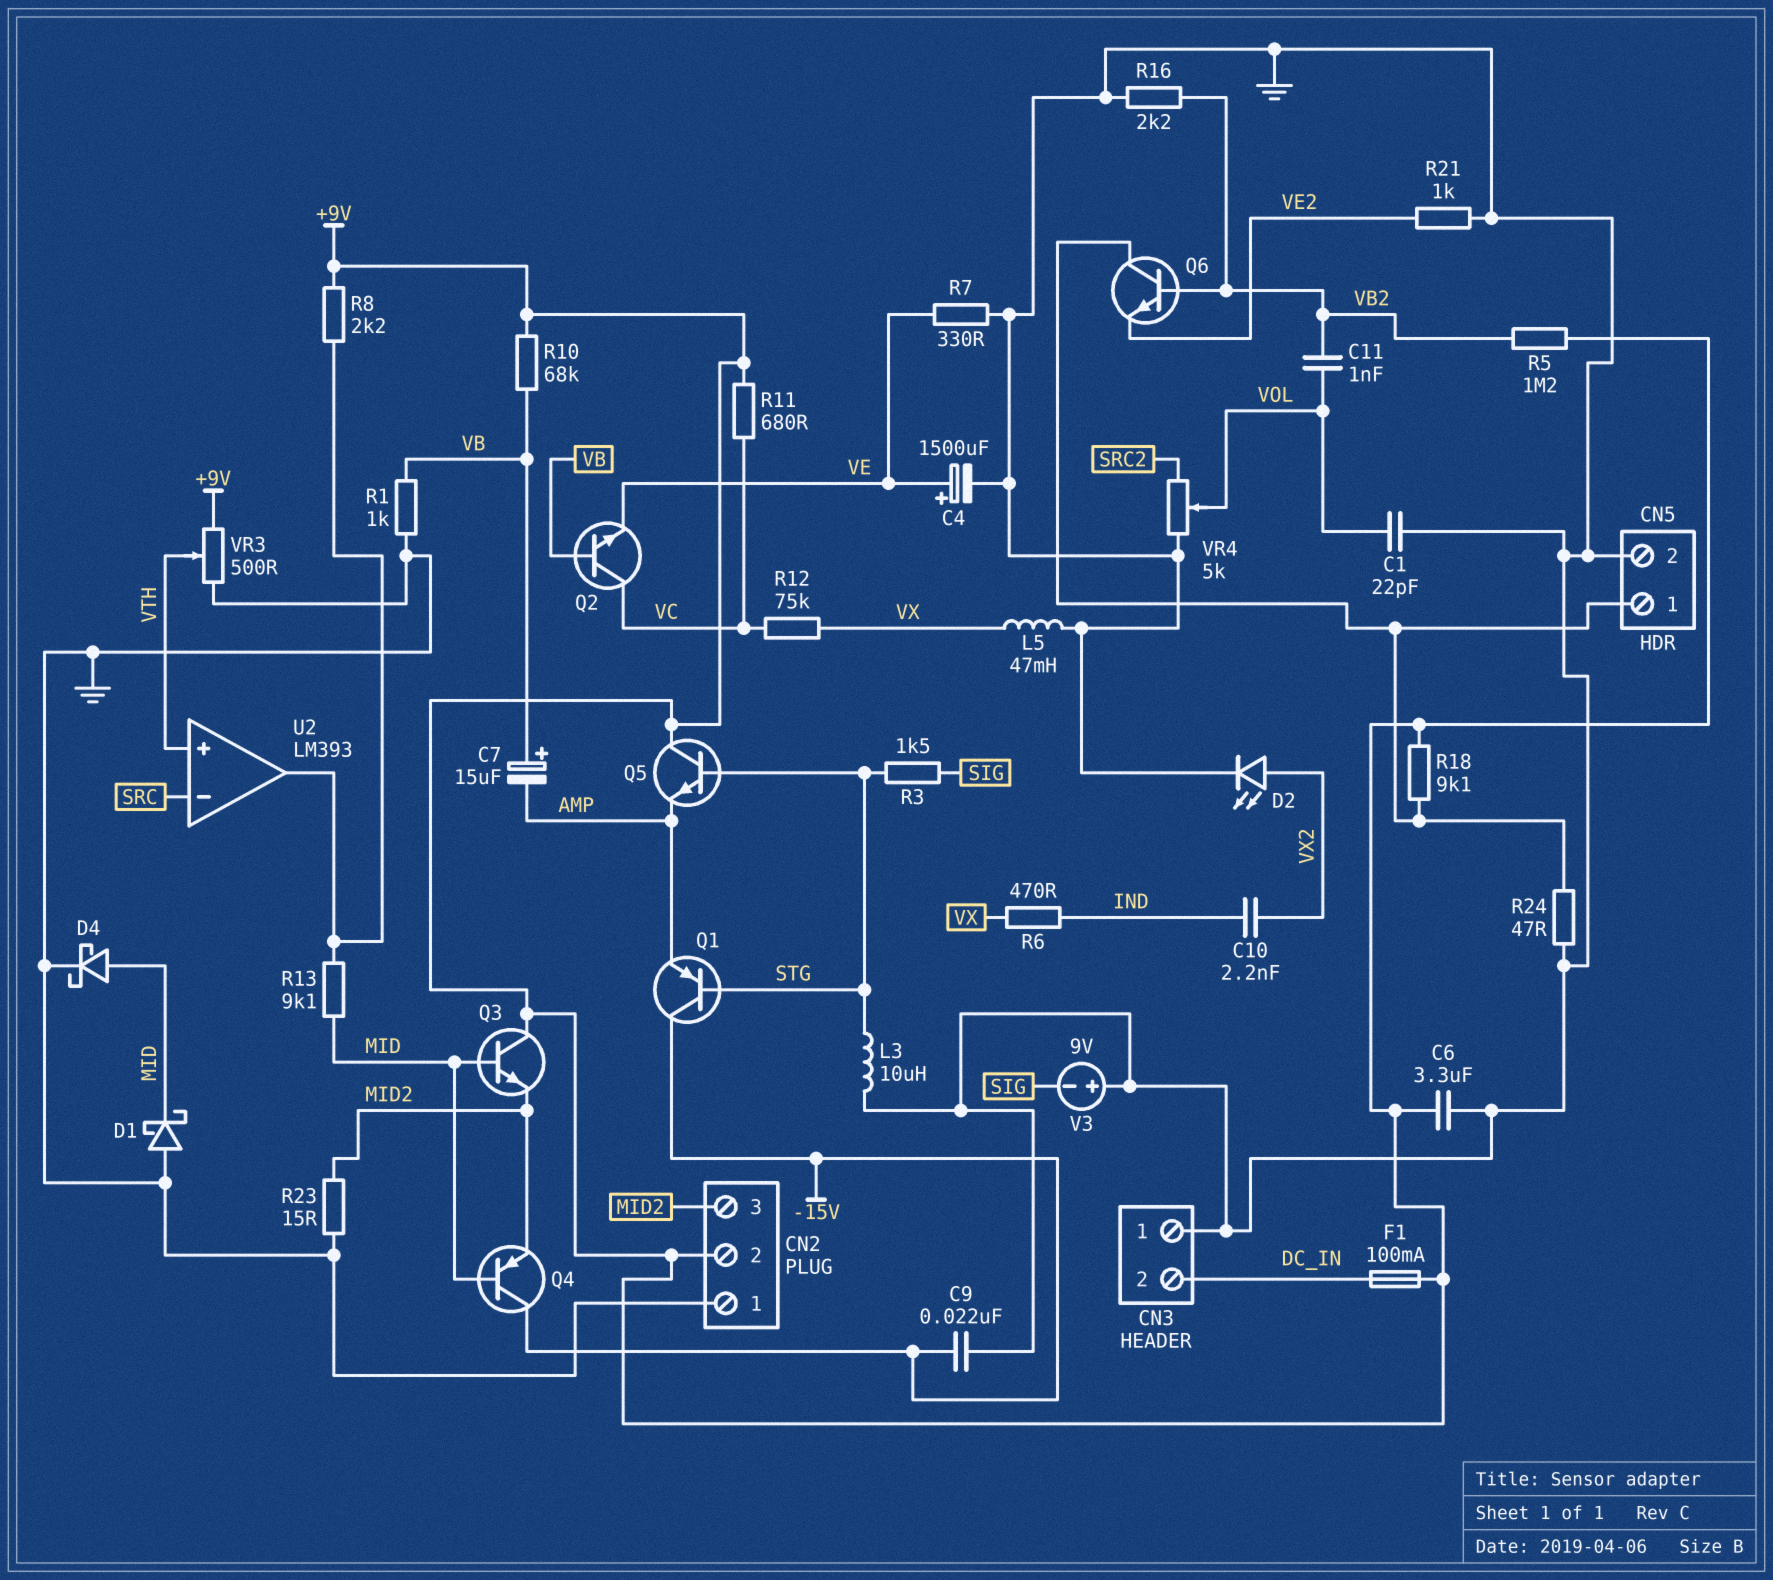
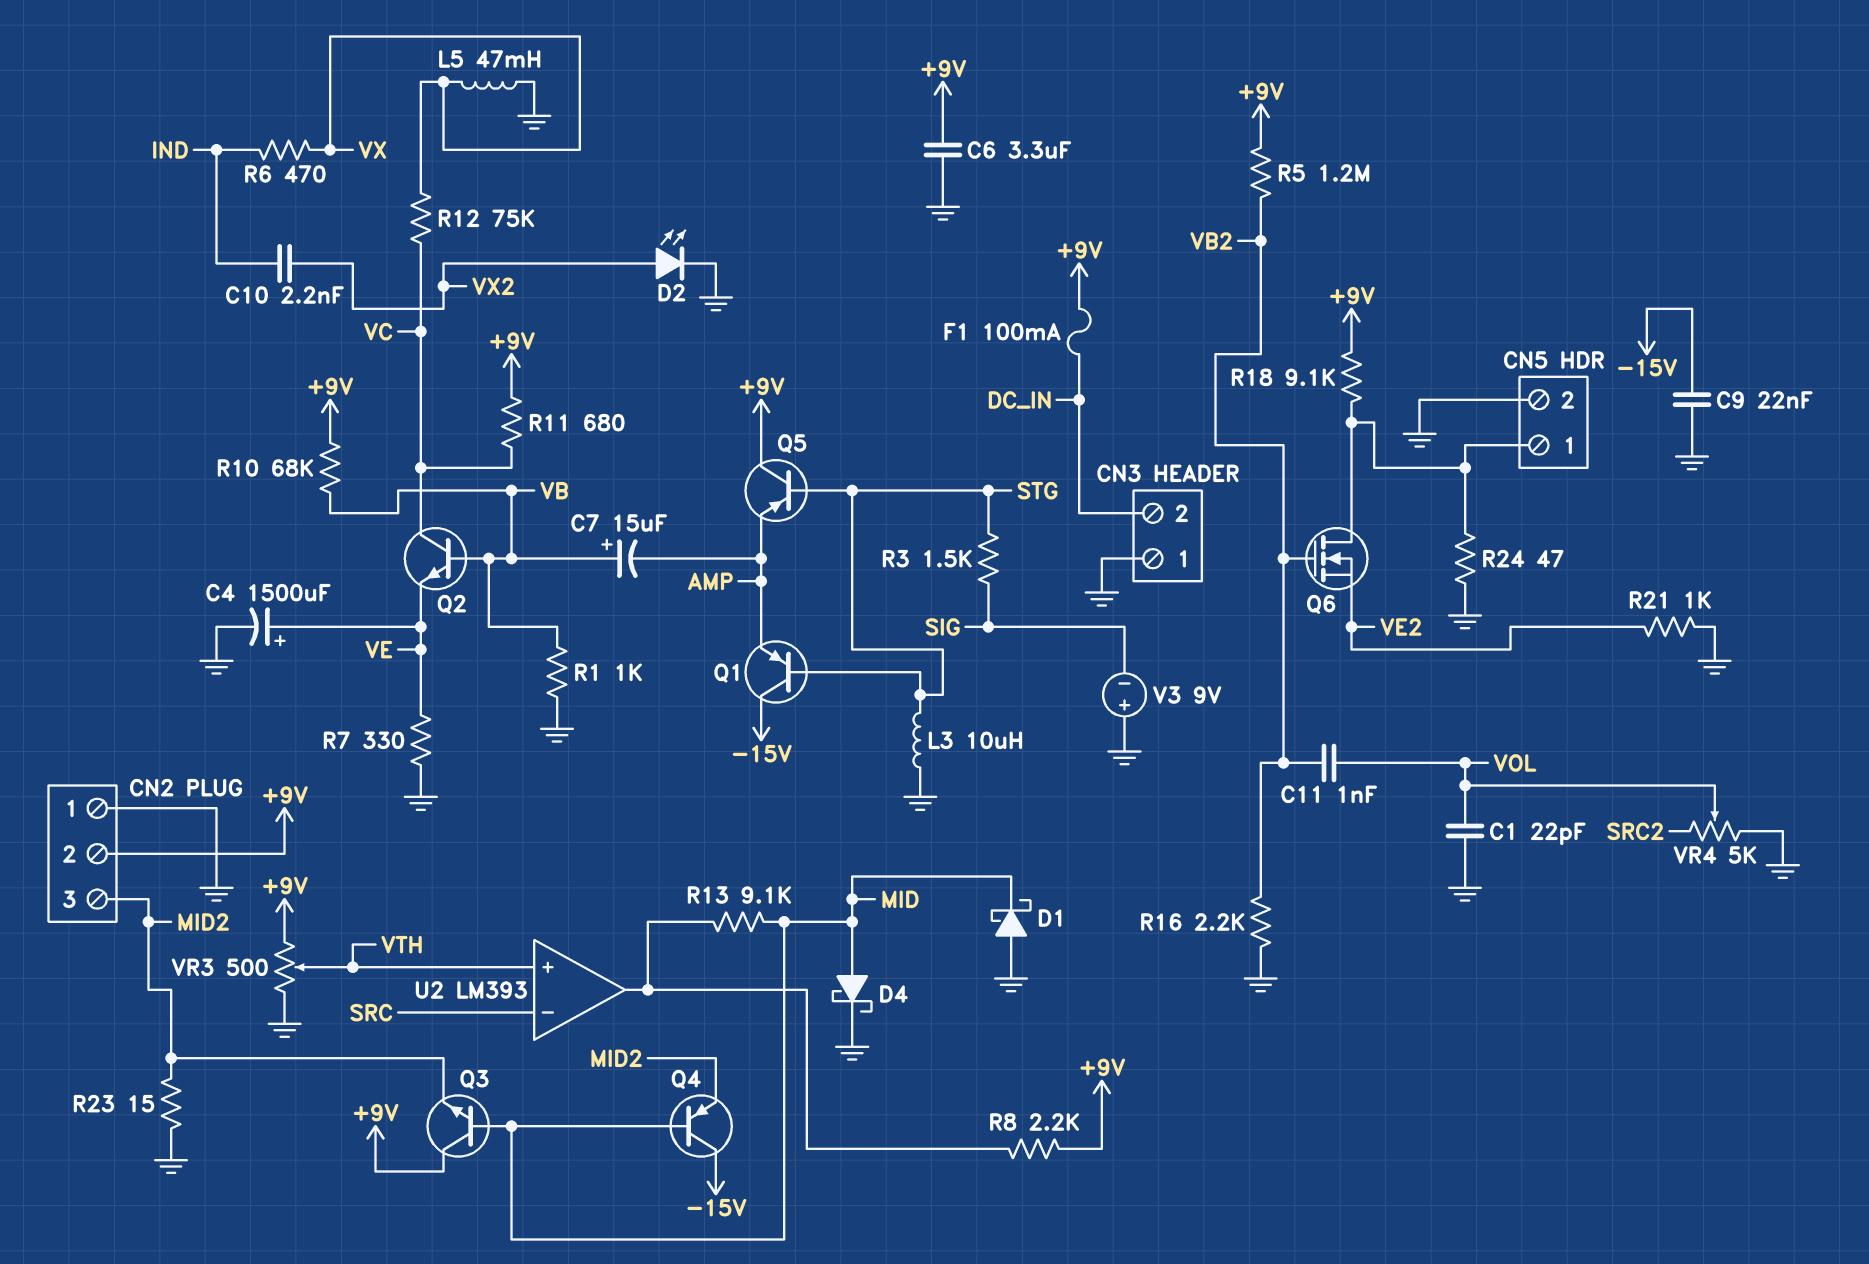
Q5: NPN (B STG, C +9V, E AMP) -> PNP (B STG, C +9V, E AMP)
Q6: NPN (B VB2, C CN5/1, E VE2) -> NMOS (G VB2, D CN5/1, S VE2)

